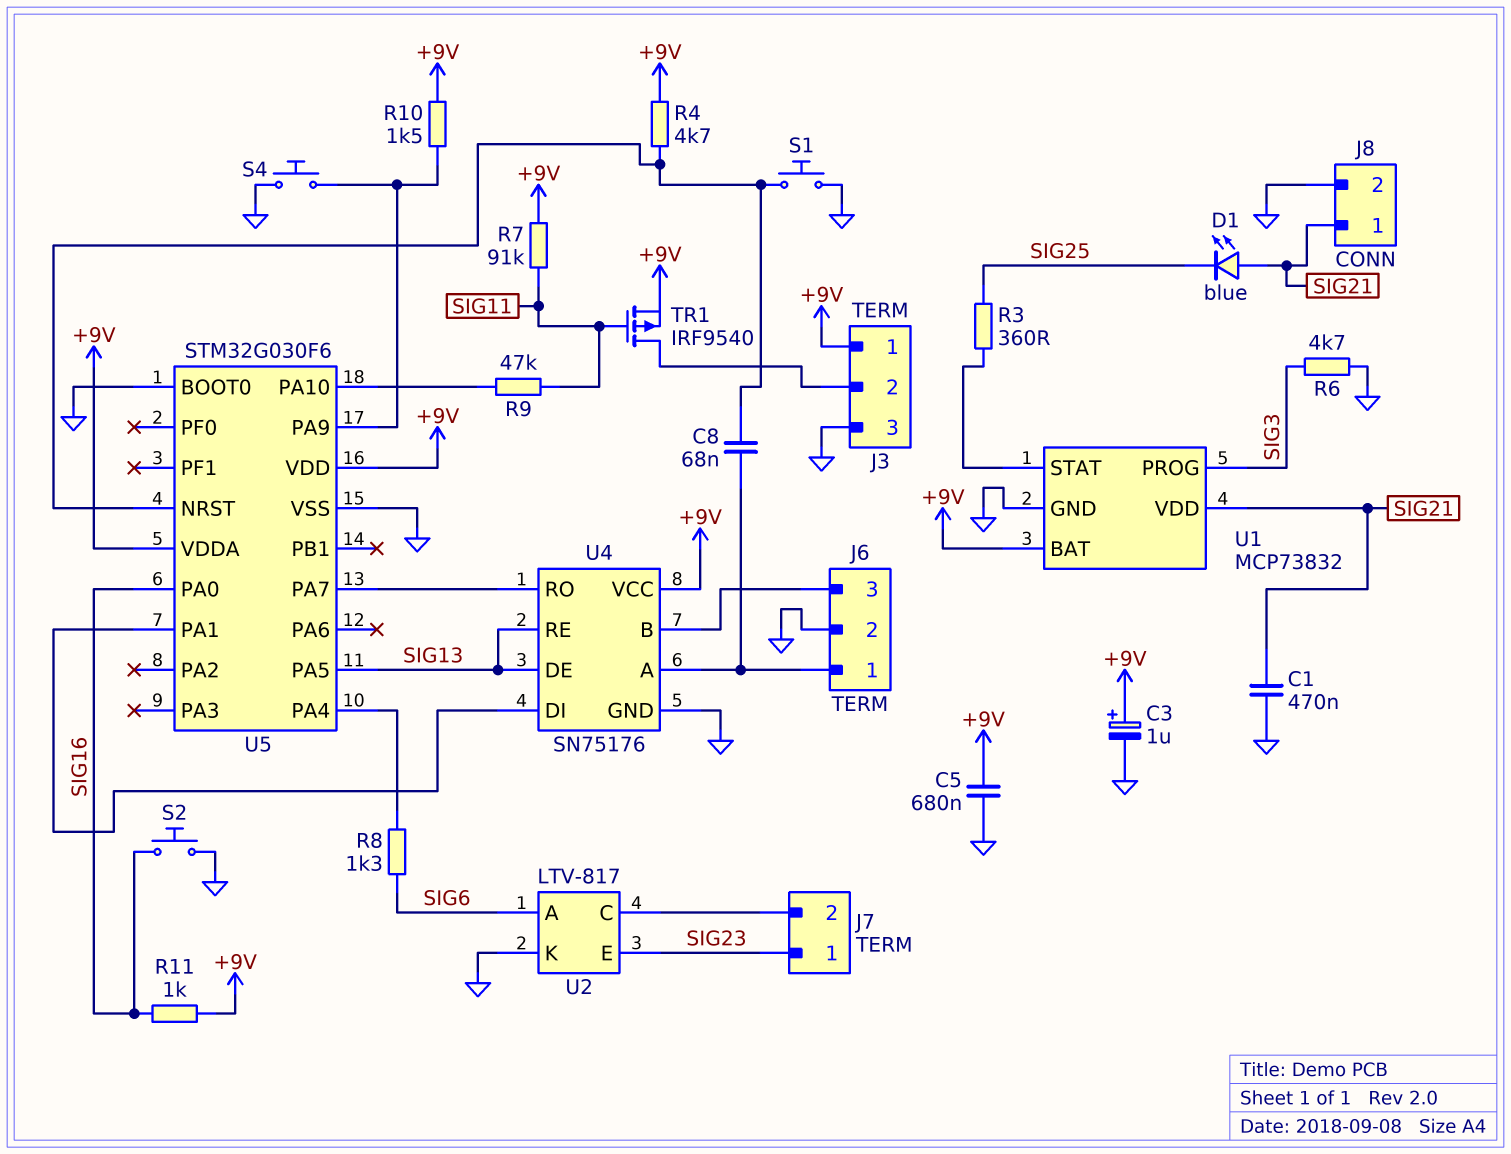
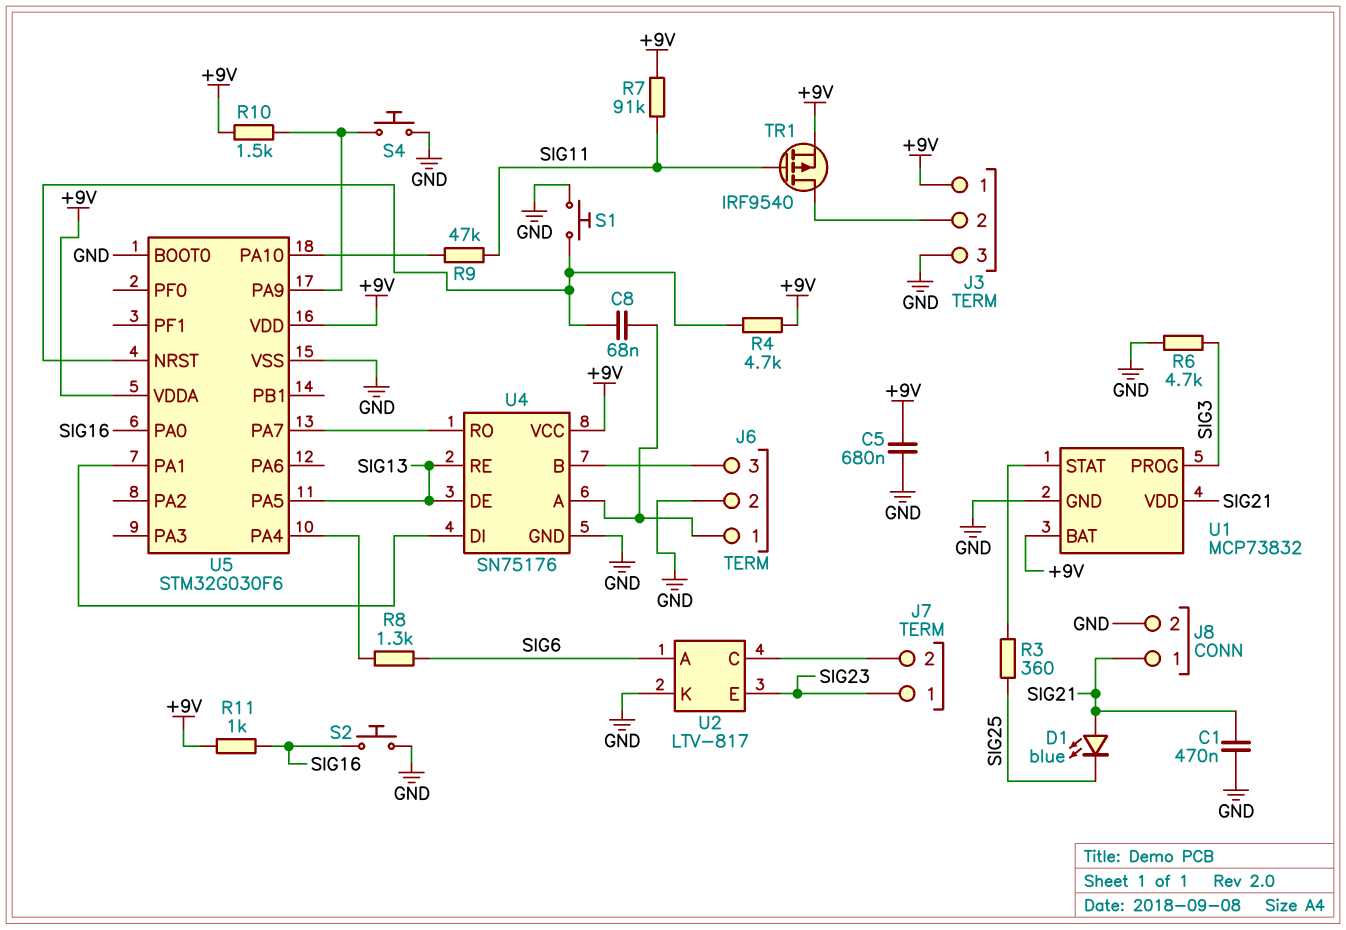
C3: 1uF (plus +9V, minus GND) -> none

